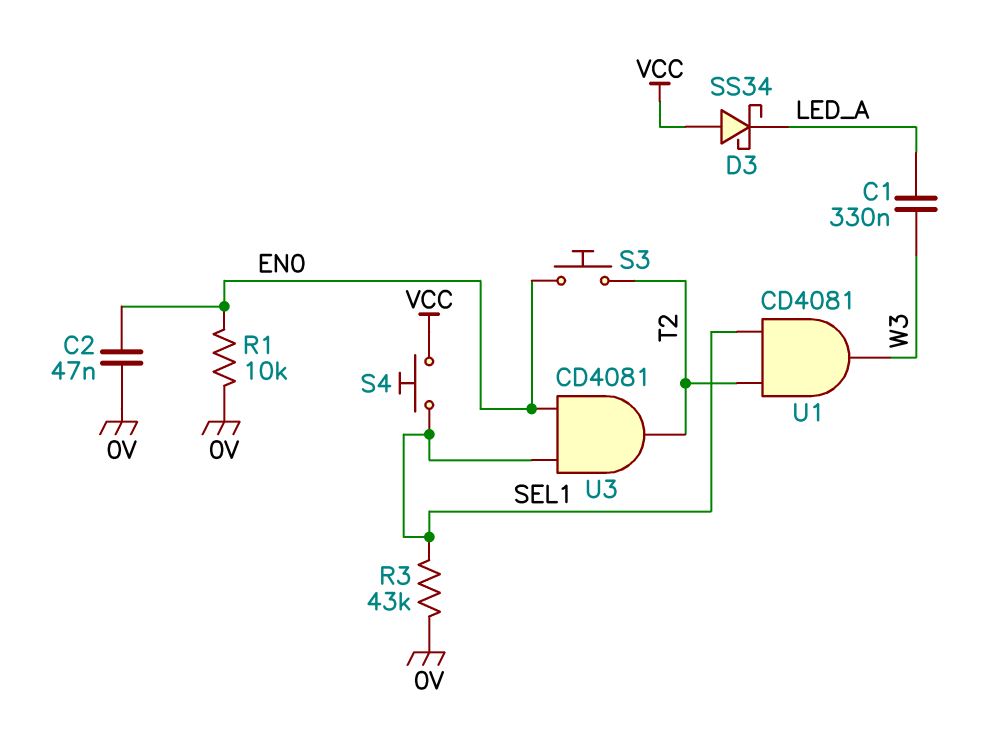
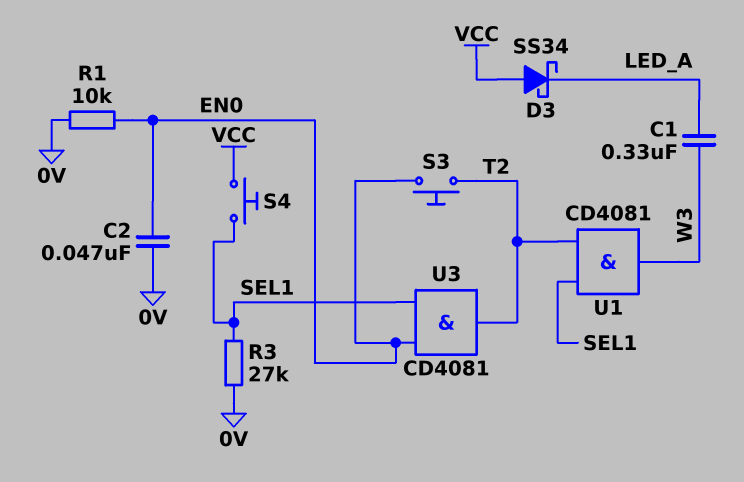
R3: 43k (0V, SEL1) -> 27k (0V, SEL1)

